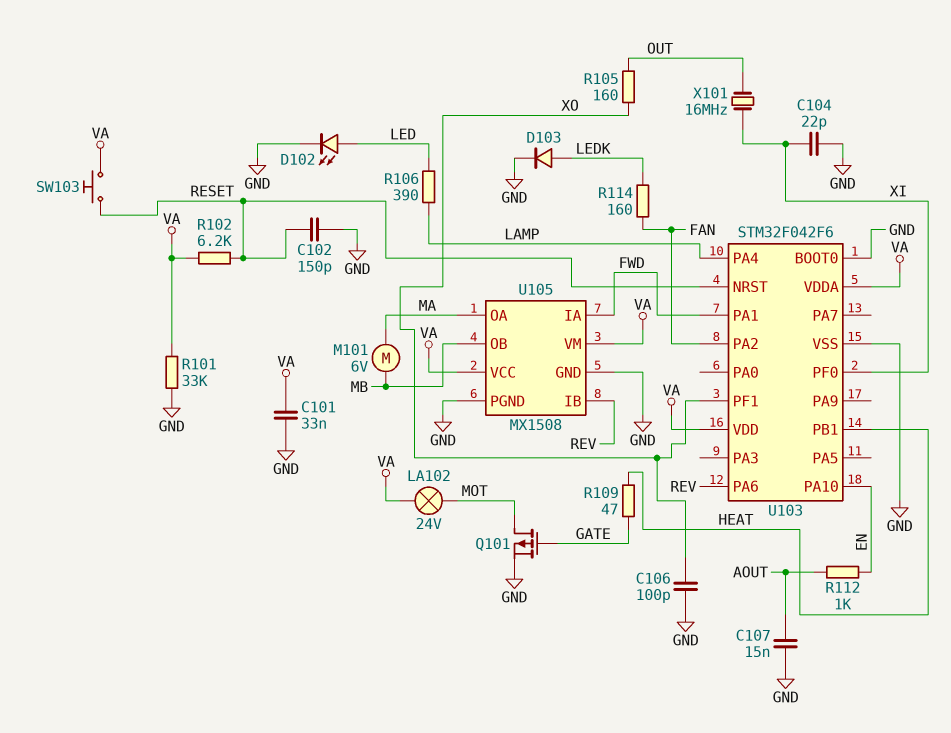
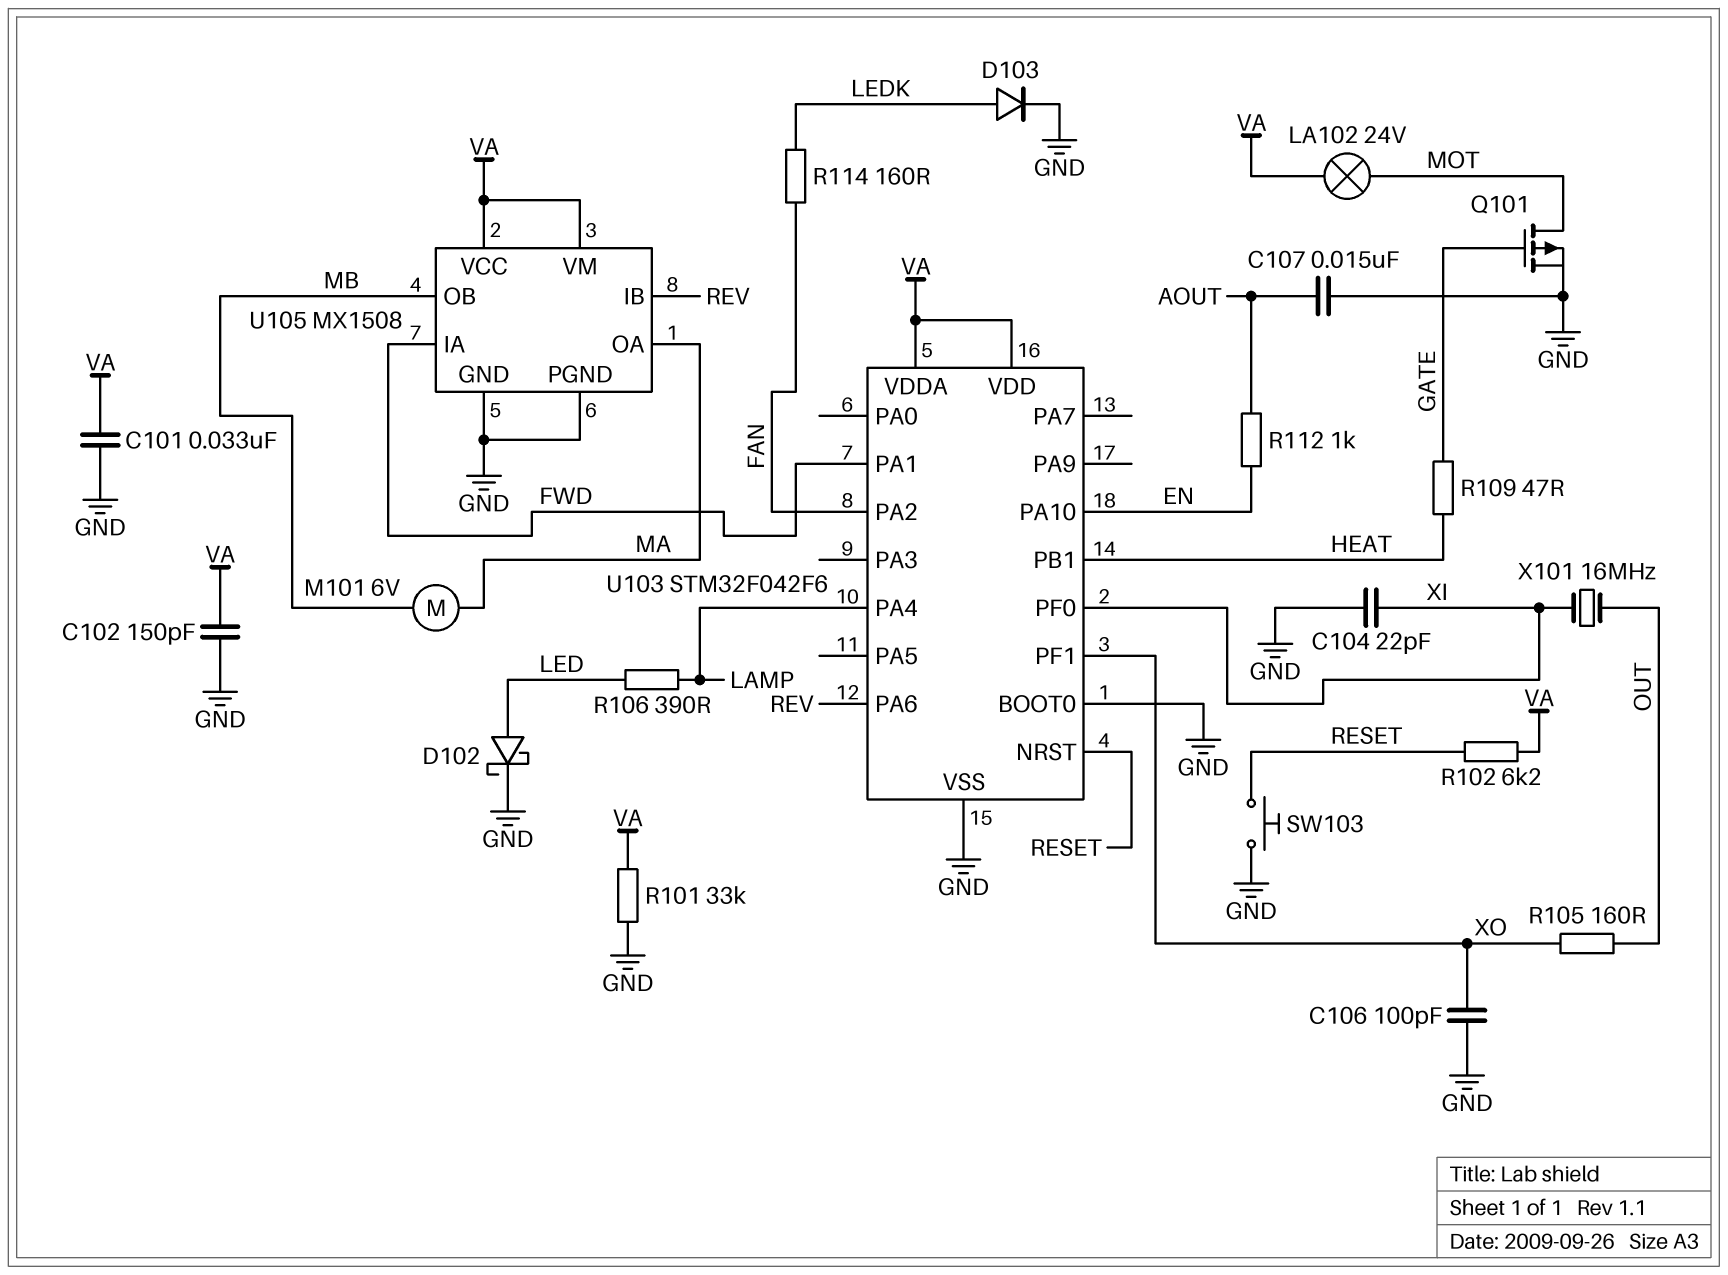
C102: 150pF (GND, RESET) -> 150pF (GND, VA)
D102: LED (A LED, K GND) -> schottky (A LED, K GND)
SW103: button (RESET, VA) -> button (GND, RESET)

